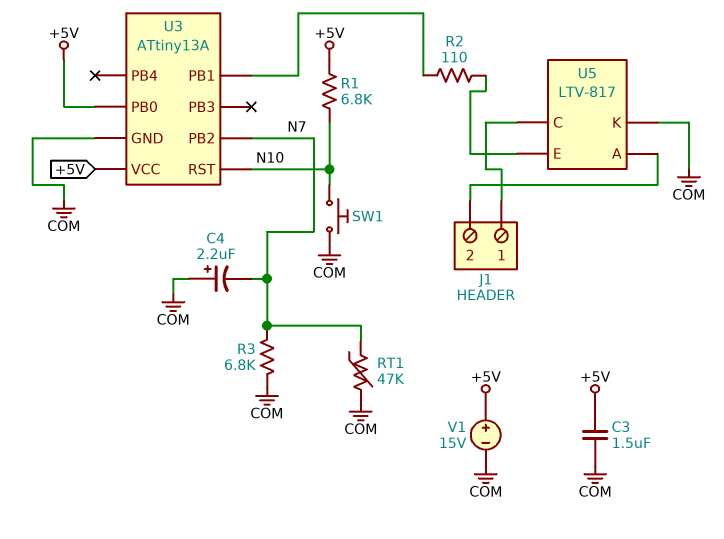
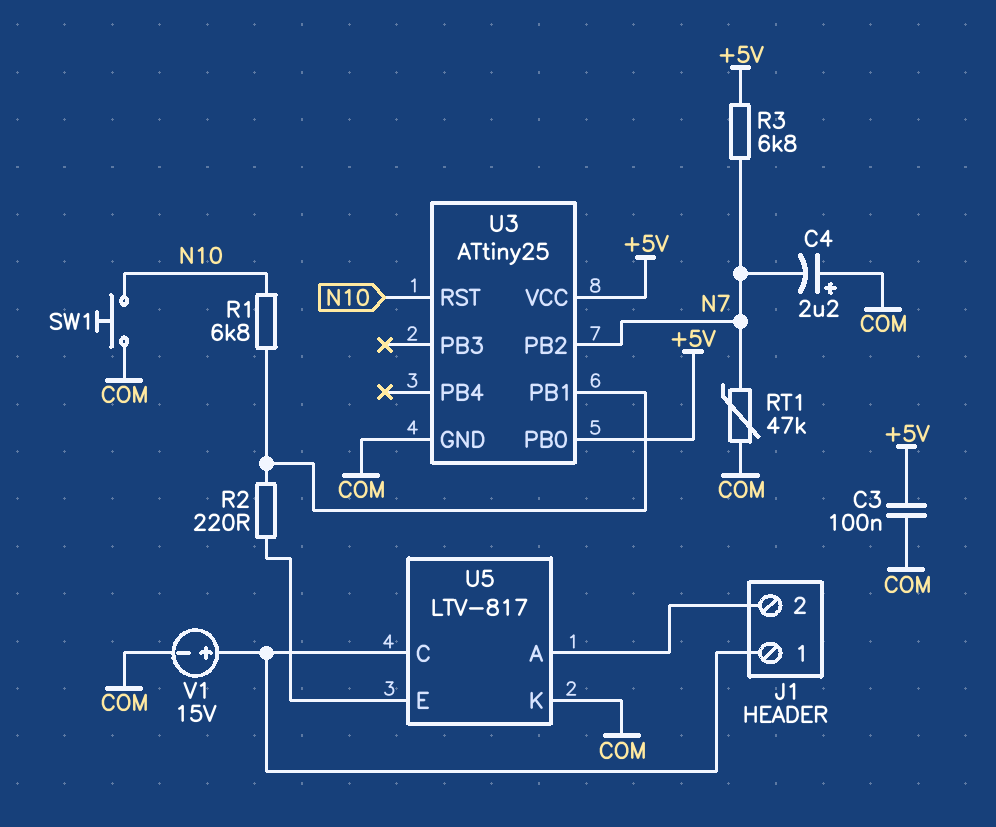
C3: 1.5uF (+5V, COM) -> 100nF (+5V, COM)
R1: 6.8k (+5V, N10) -> 6.8k (N10, U3/PB1)
R2: 110 (U3/PB1, U5/E) -> 220 (U3/PB1, U5/E)
R3: 6.8k (COM, N7) -> 6.8k (+5V, N7)
U3: ATtiny13A -> ATtiny25
V1: 15V (plus +5V, minus COM) -> 15V (plus J1/1, minus COM)

